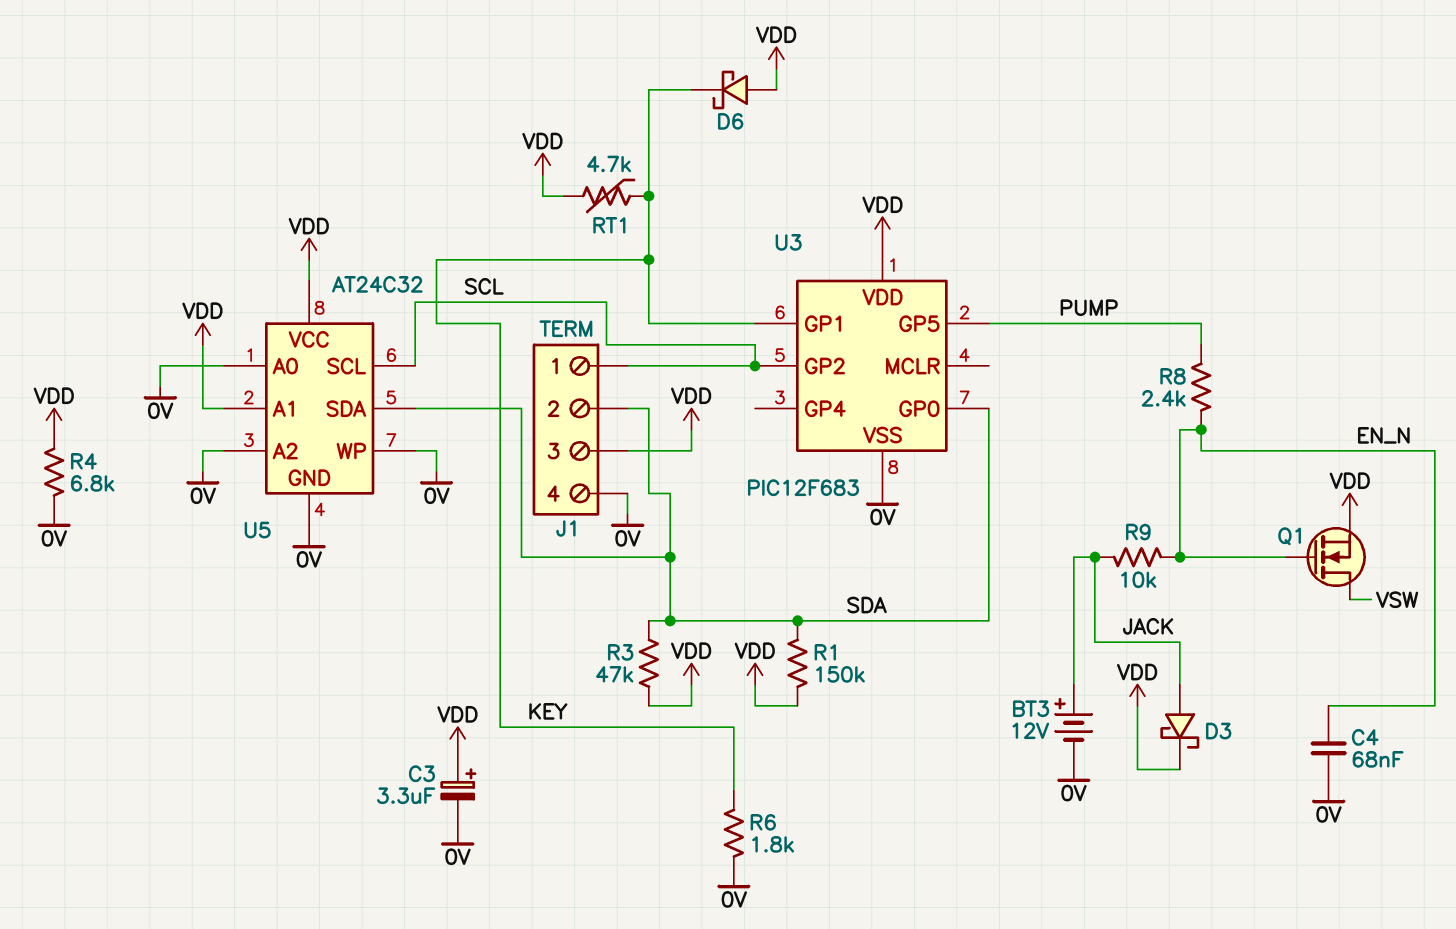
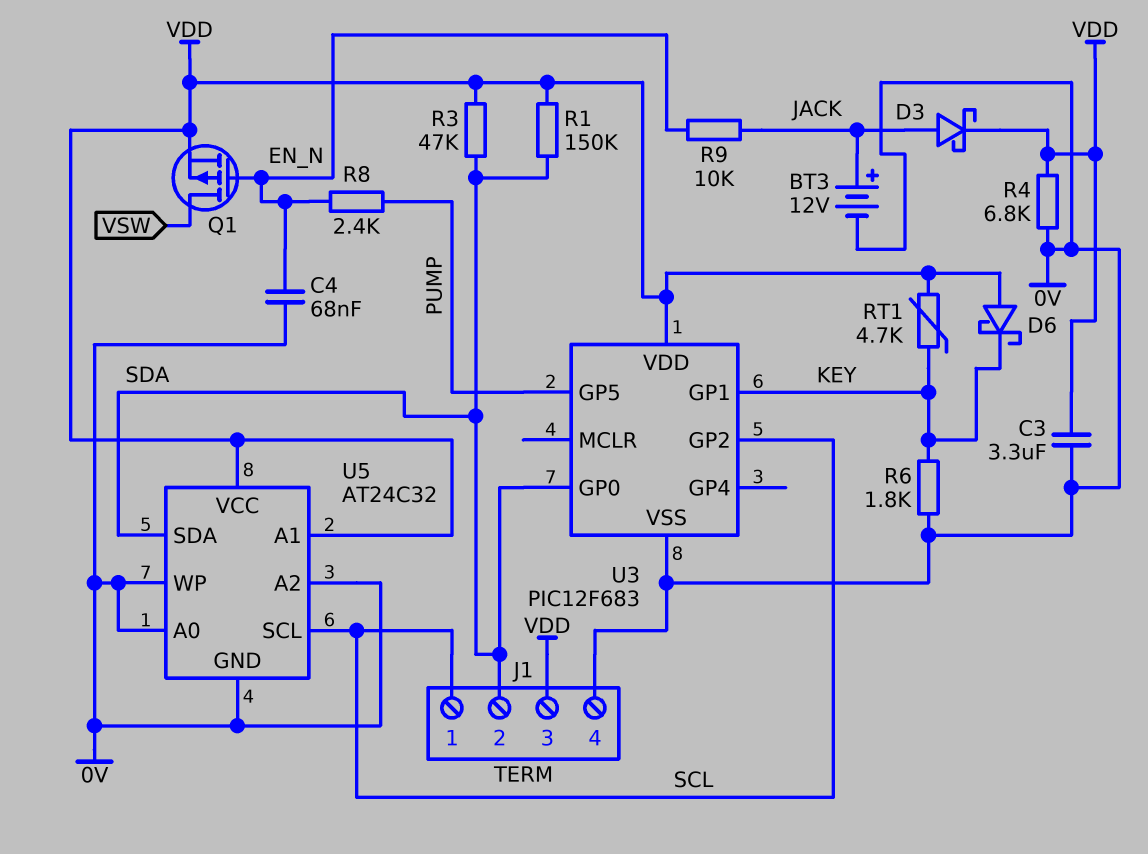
C3: 3.3uF (plus VDD, minus 0V) -> 3.3uF (0V, VDD)
Q1: NMOS (G EN_N, D VSW, S VDD) -> PMOS (G EN_N, D VSW, S VDD)

